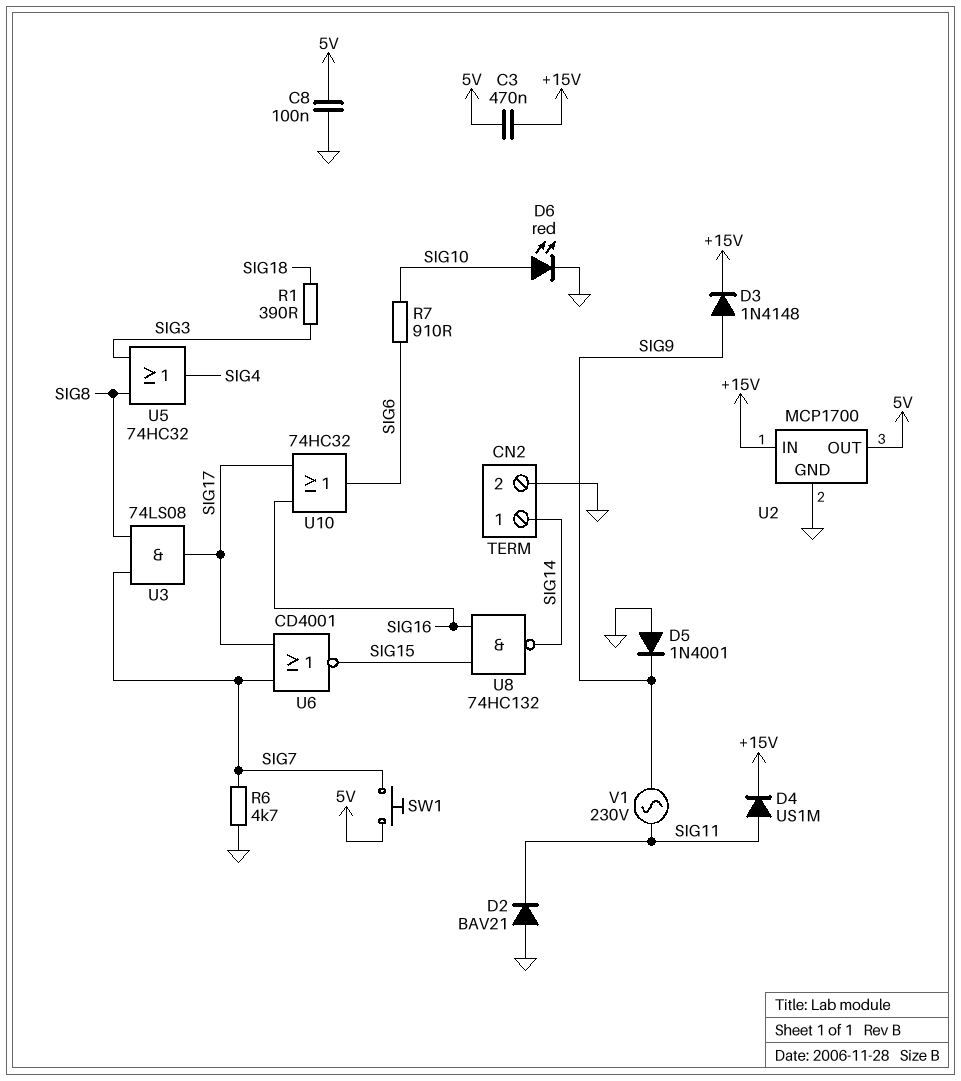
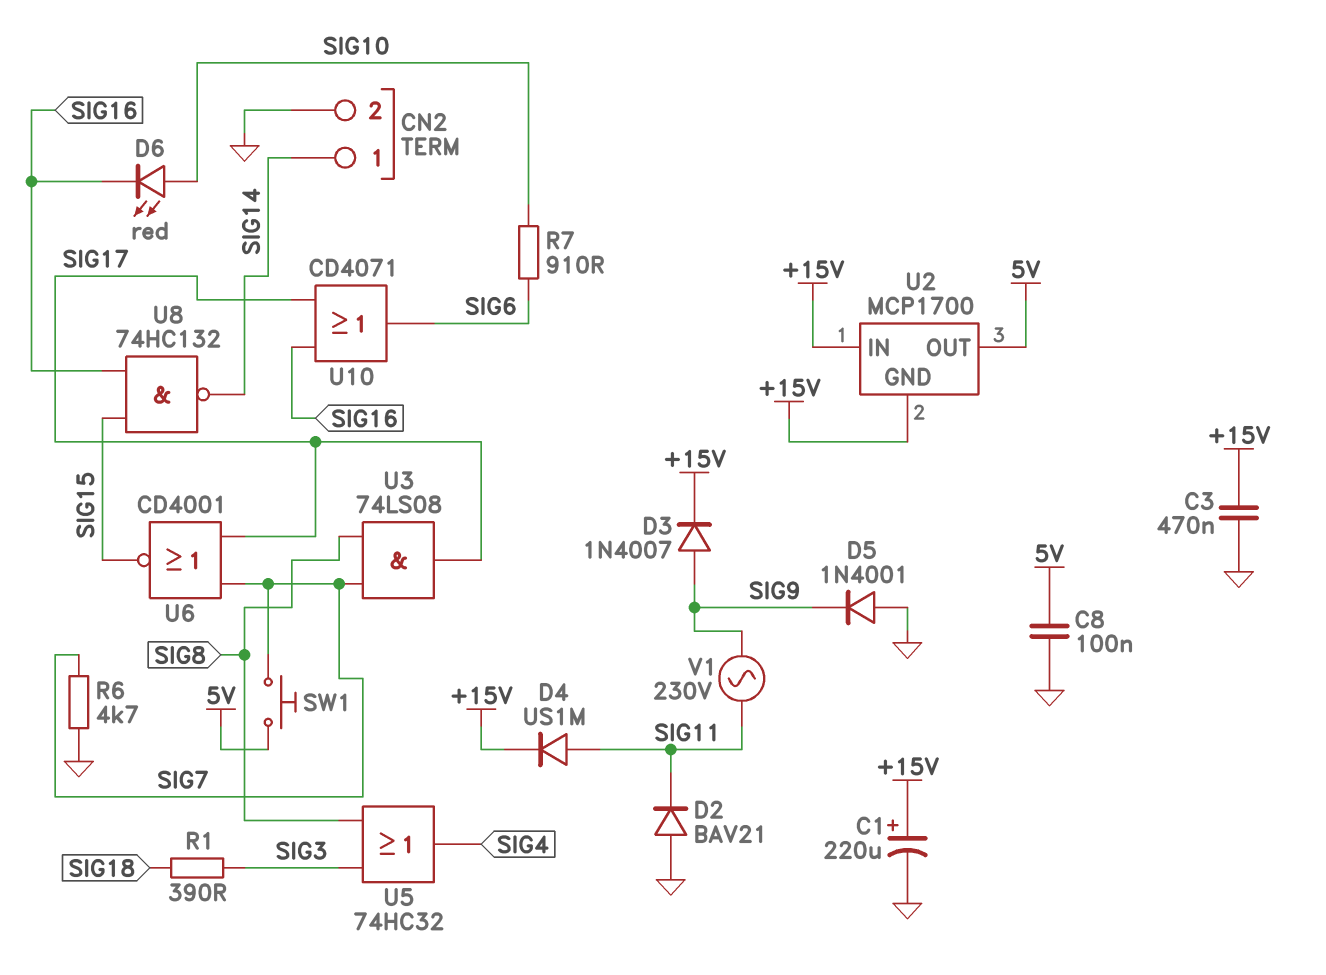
C1: none -> 220uF (plus +15V, minus GND)
C3: 470nF (+15V, 5V) -> 470nF (+15V, GND)
D3: diode 1N4148 (A SIG9, K +15V) -> diode 1N4007 (A SIG9, K +15V)
D6: LED red (A SIG10, K GND) -> LED red (A SIG10, K SIG16)
U2 pin GND: GND -> +15V
U10: OR 74HC32 (in SIG16, in SIG17, out SIG6) -> OR CD4071 (in SIG16, in SIG17, out SIG6)

